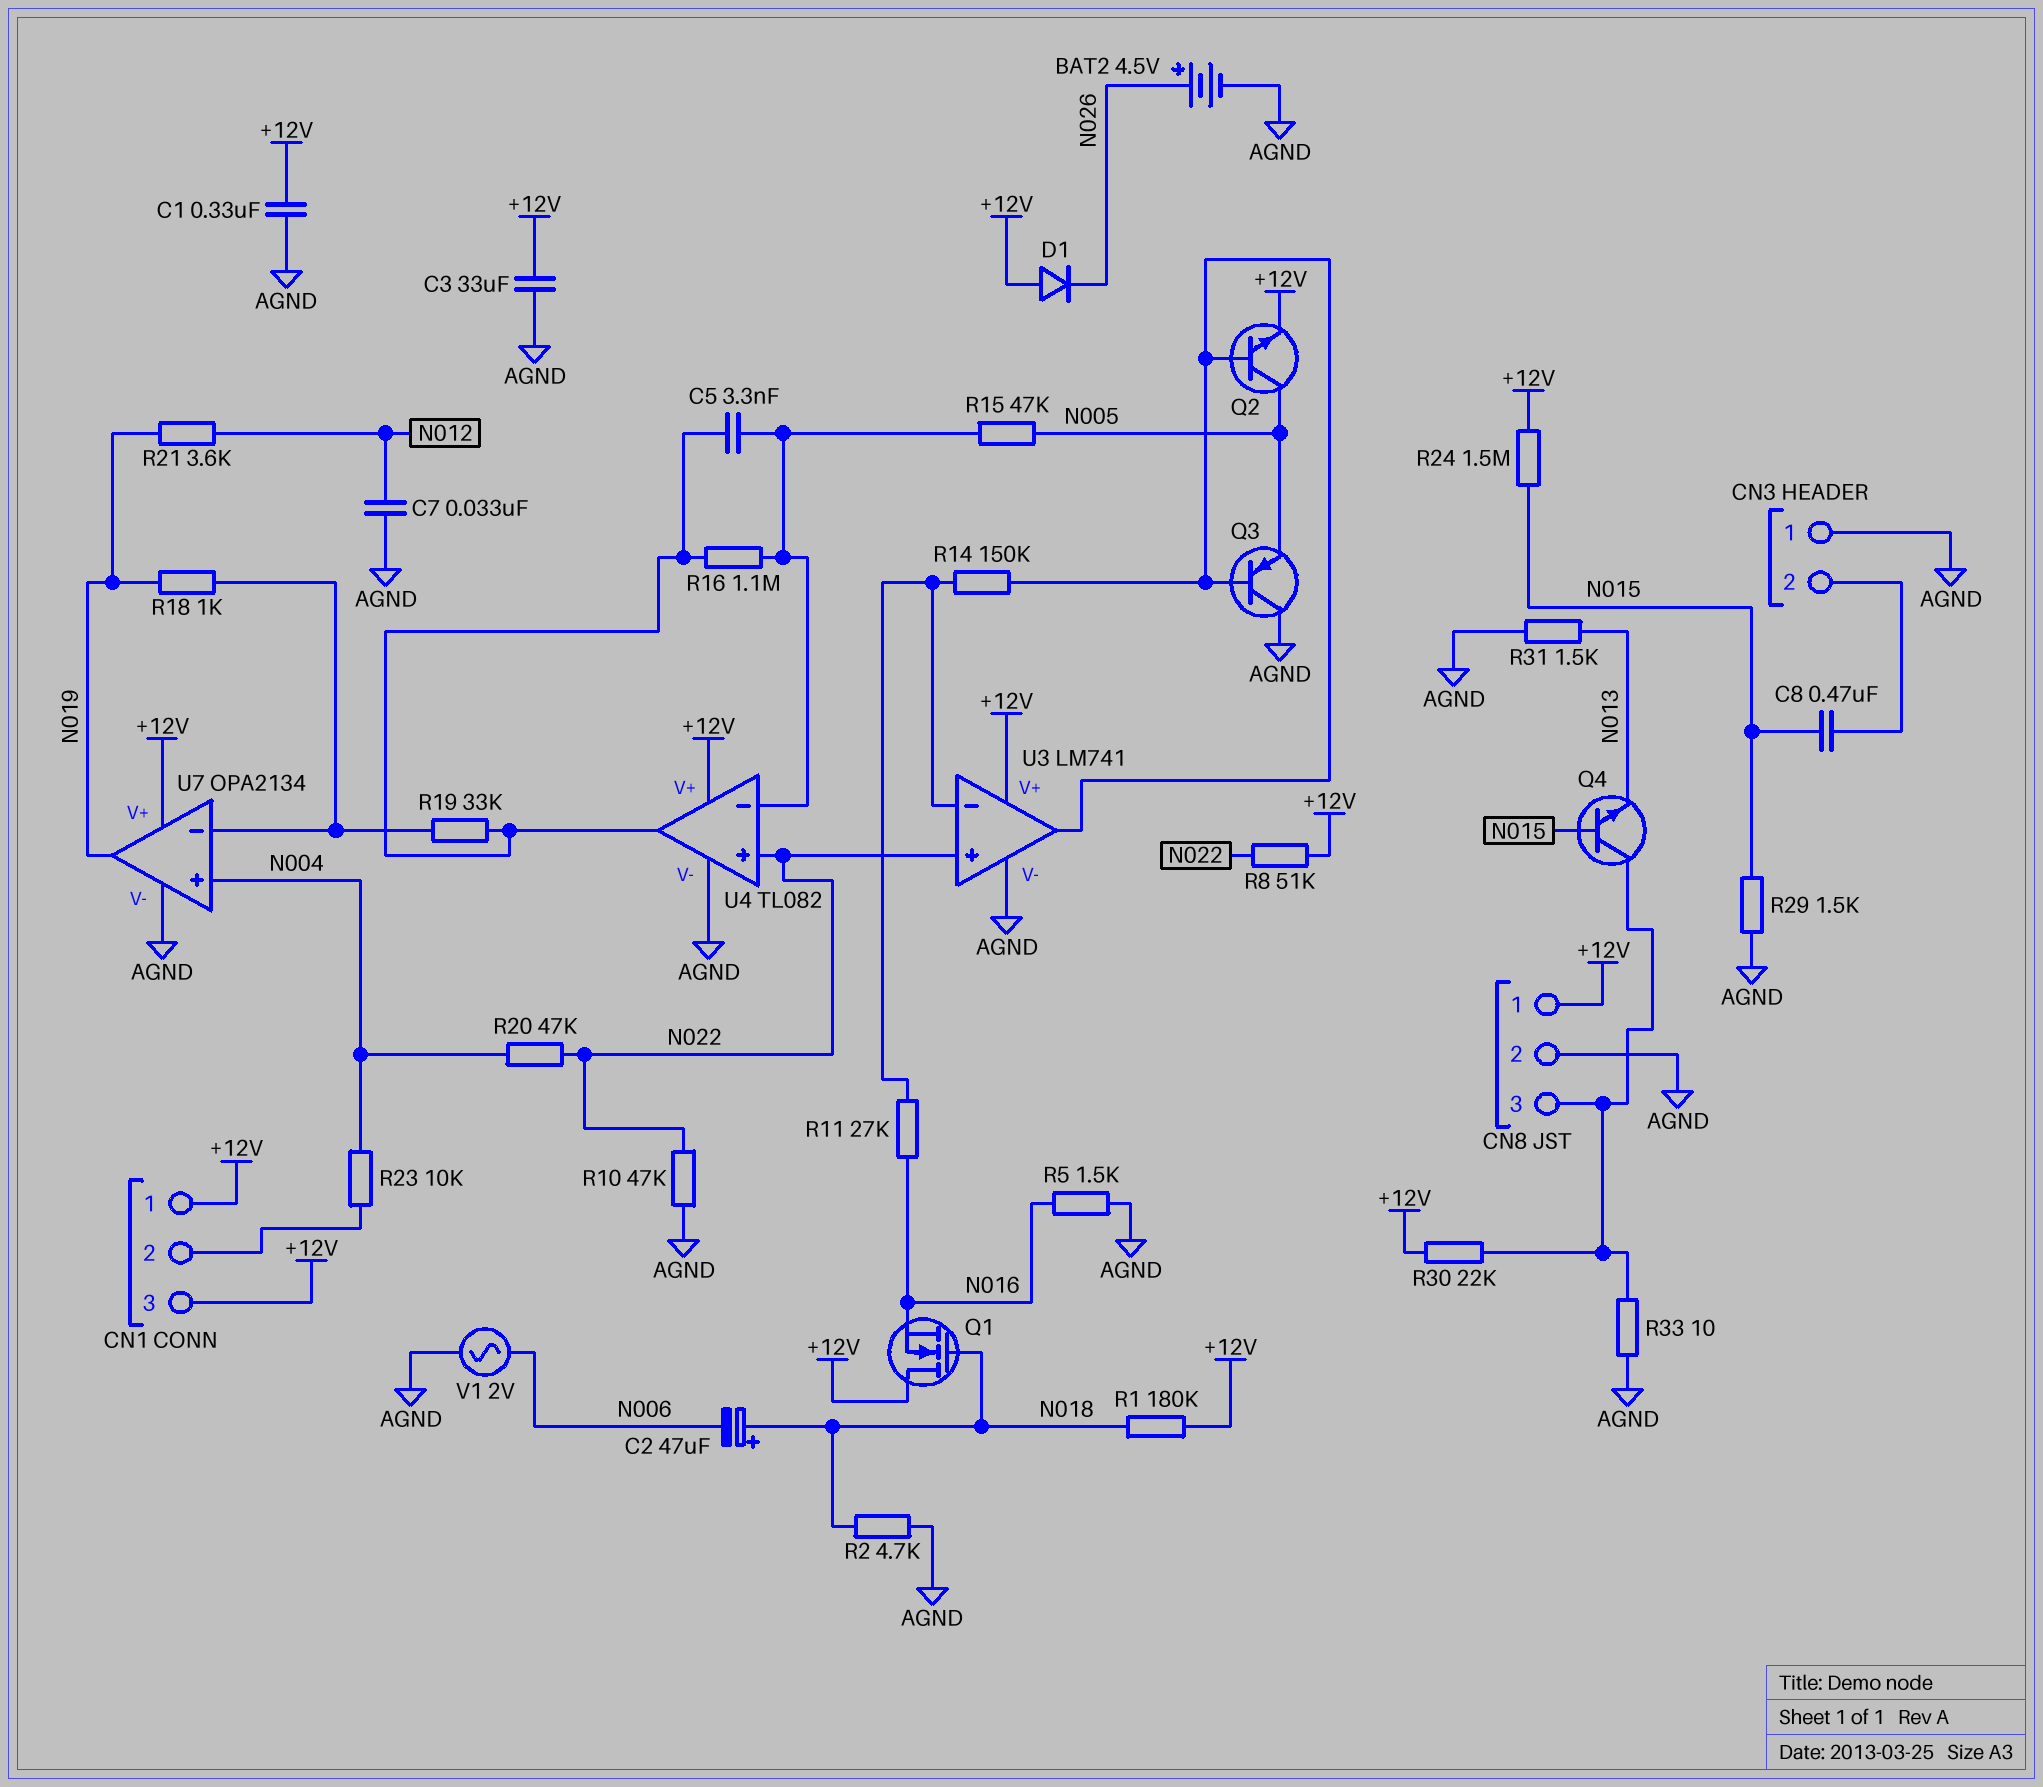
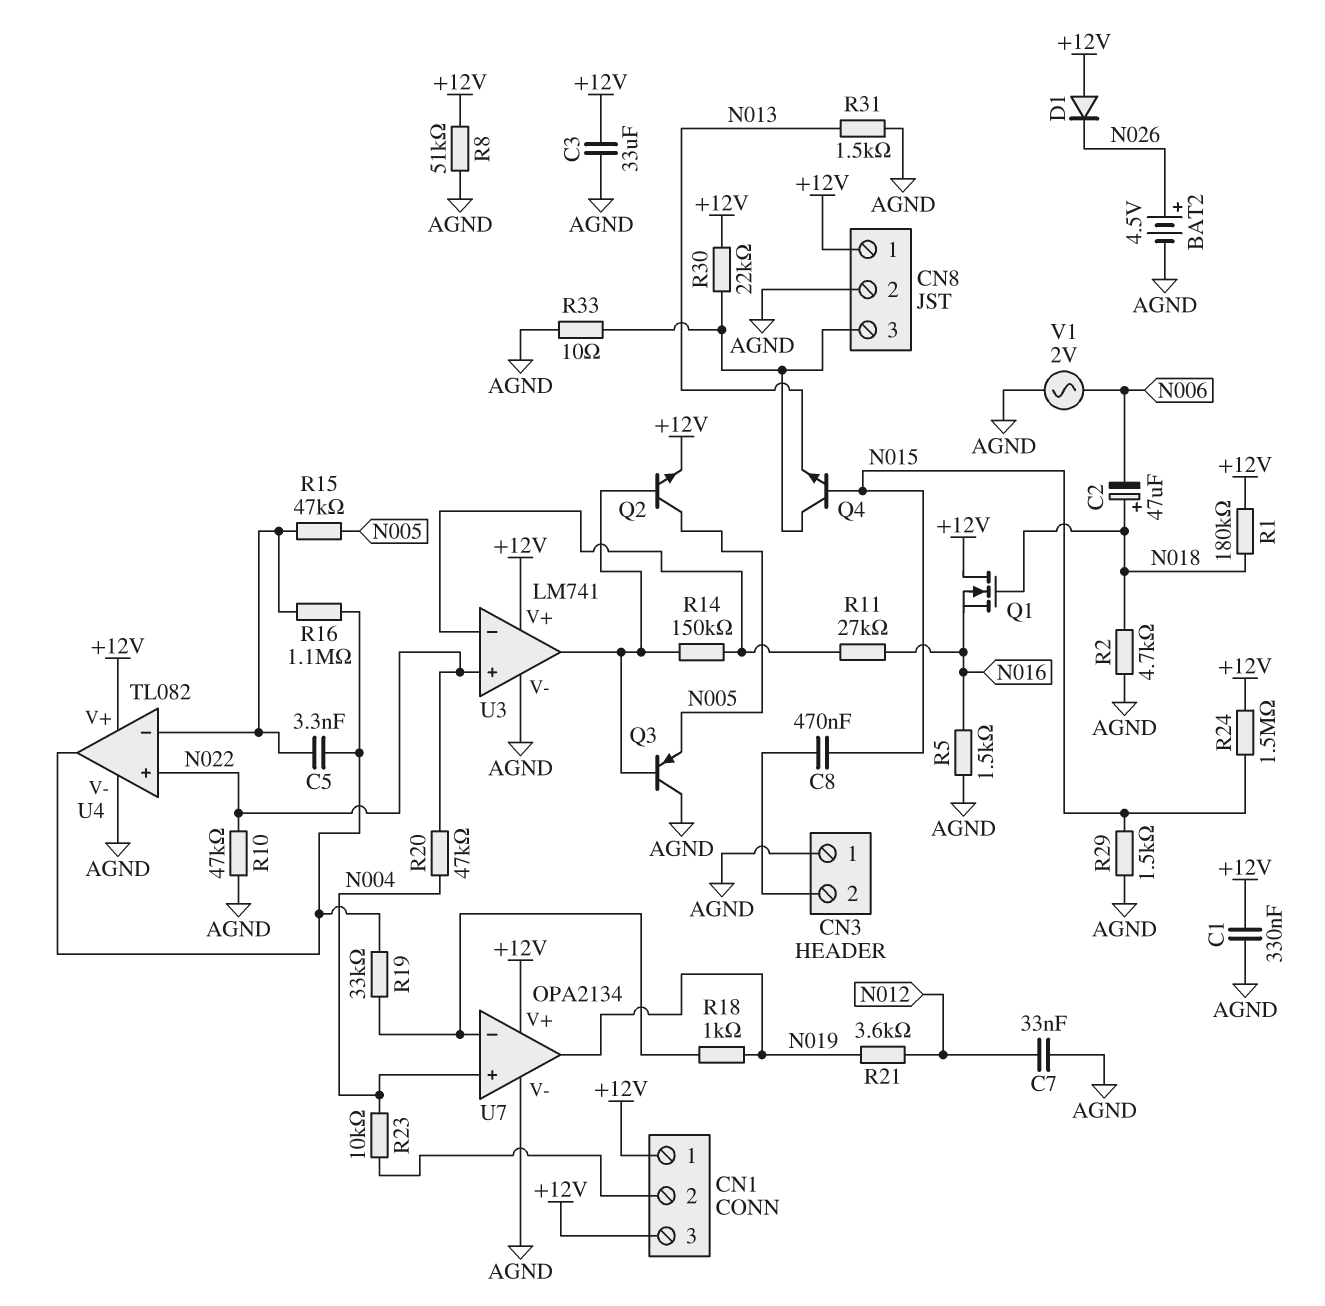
R8: 51k (+12V, N022) -> 51k (+12V, AGND)

